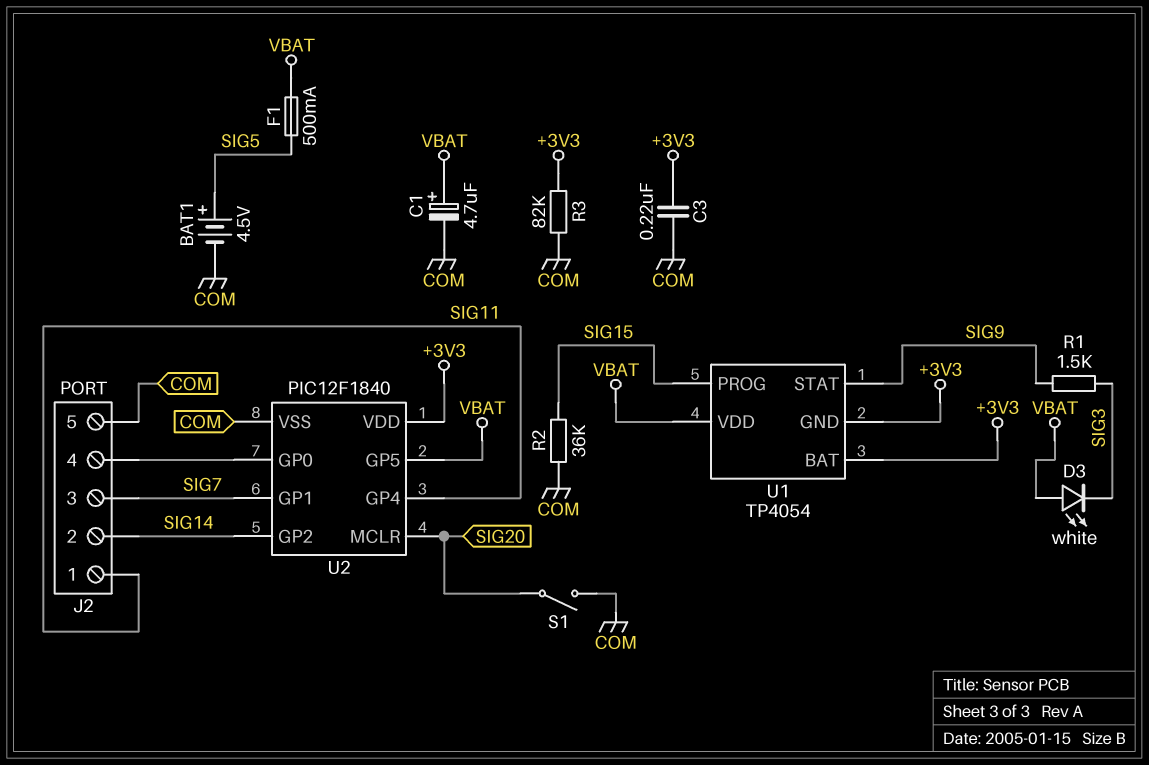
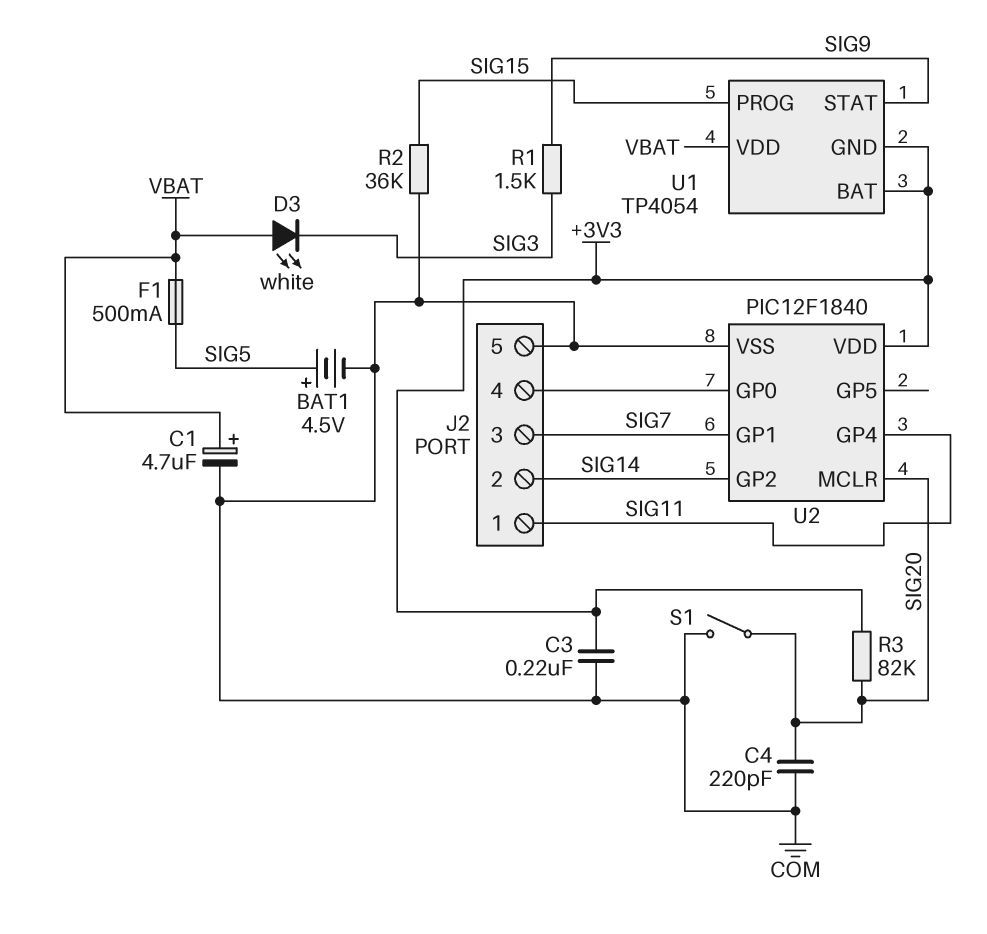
C4: none -> 220pF (COM, SIG20)
R3: 82k (+3V3, COM) -> 82k (+3V3, SIG20)
U2 pin GP5: VBAT -> none

